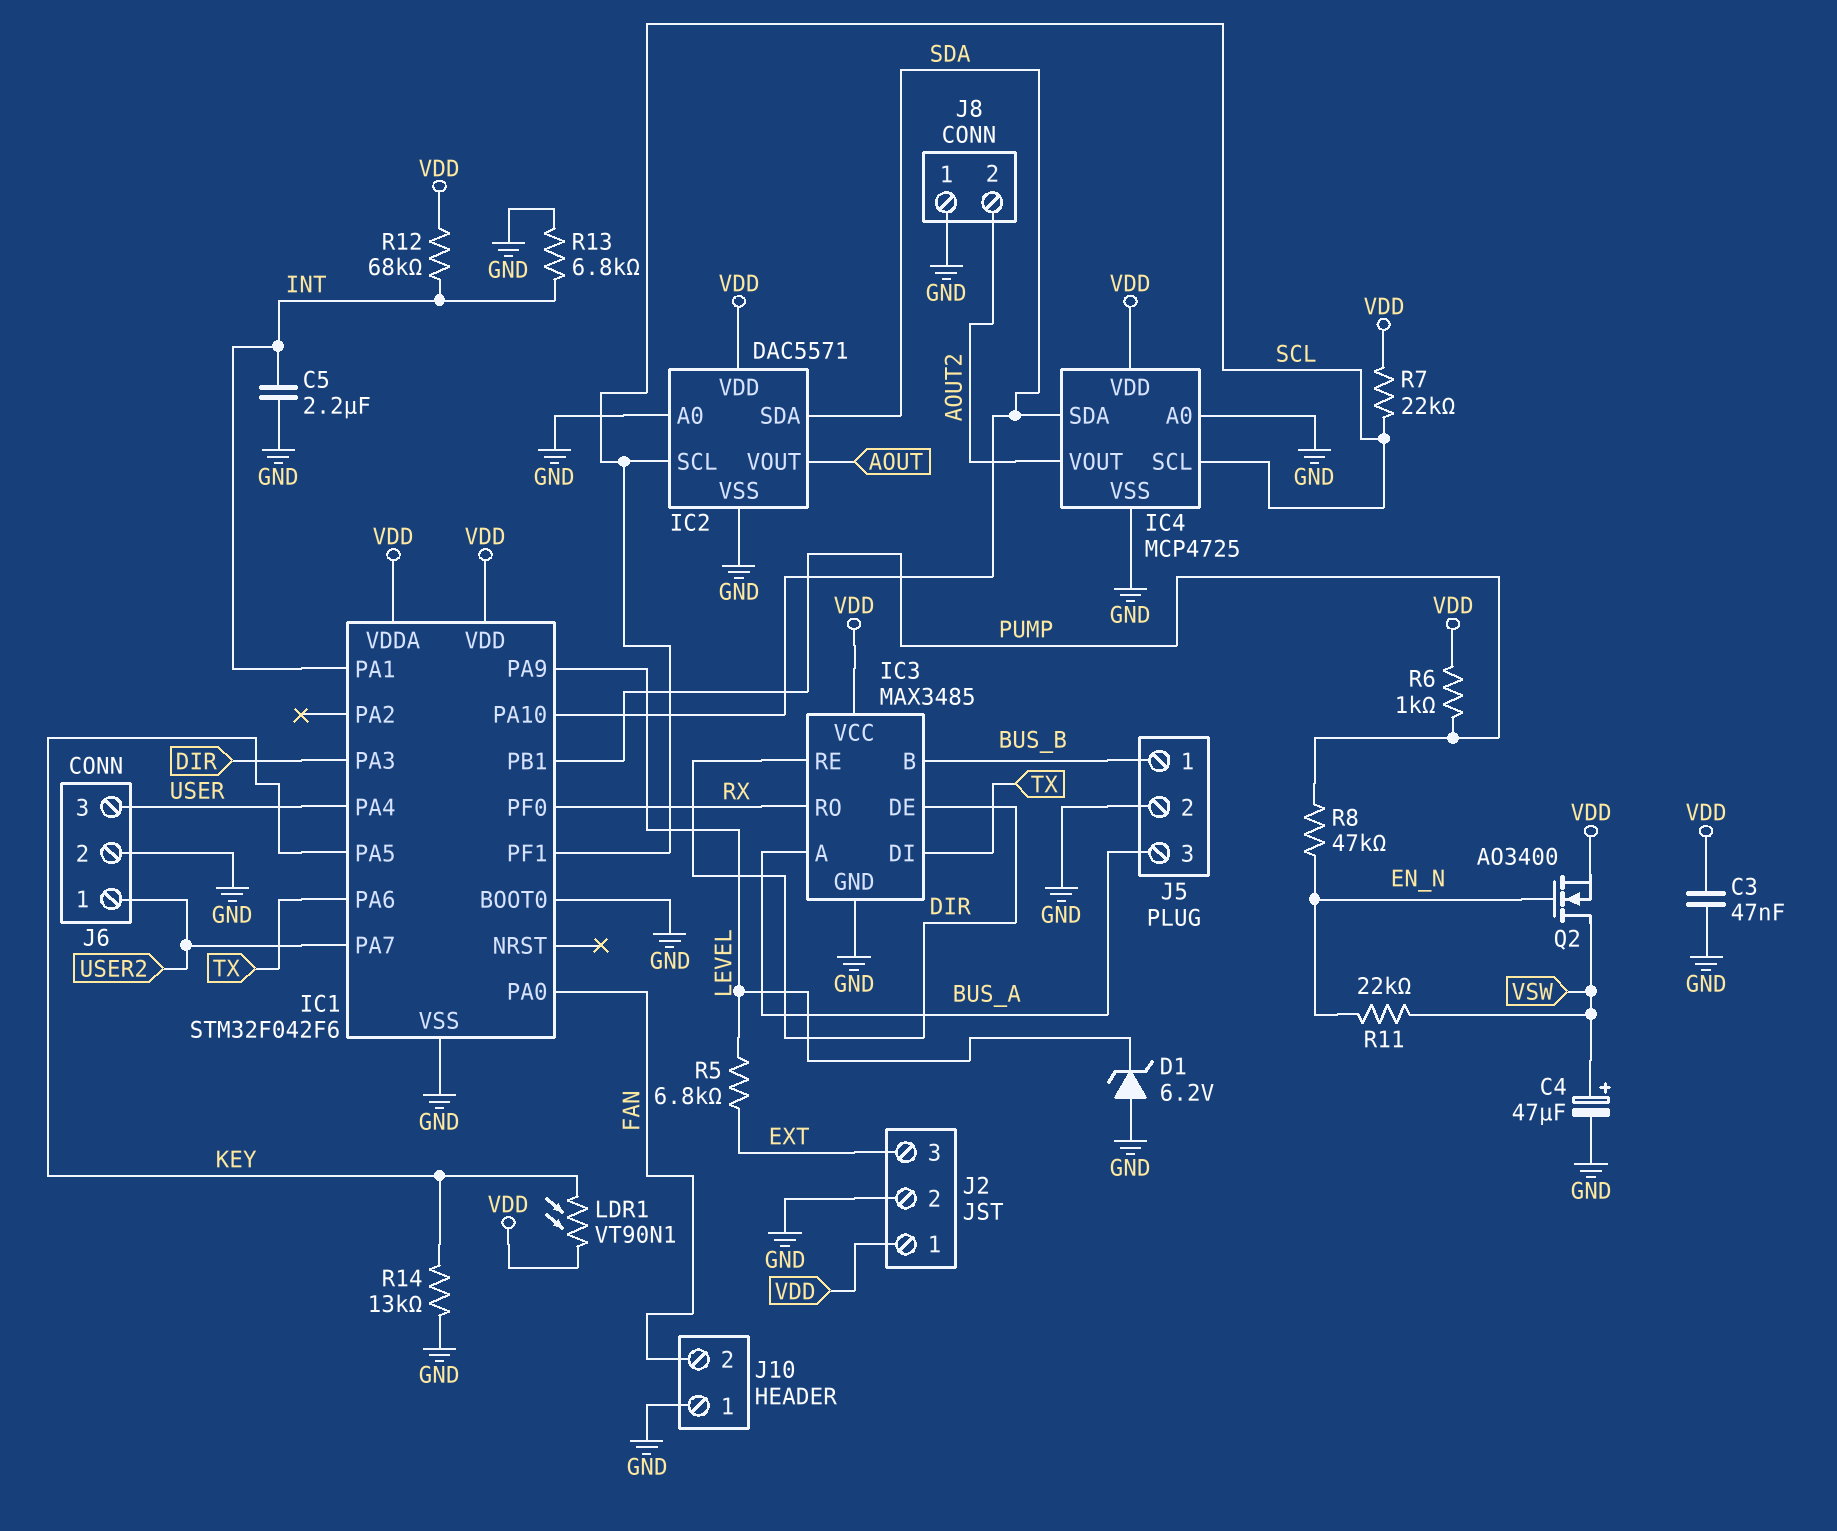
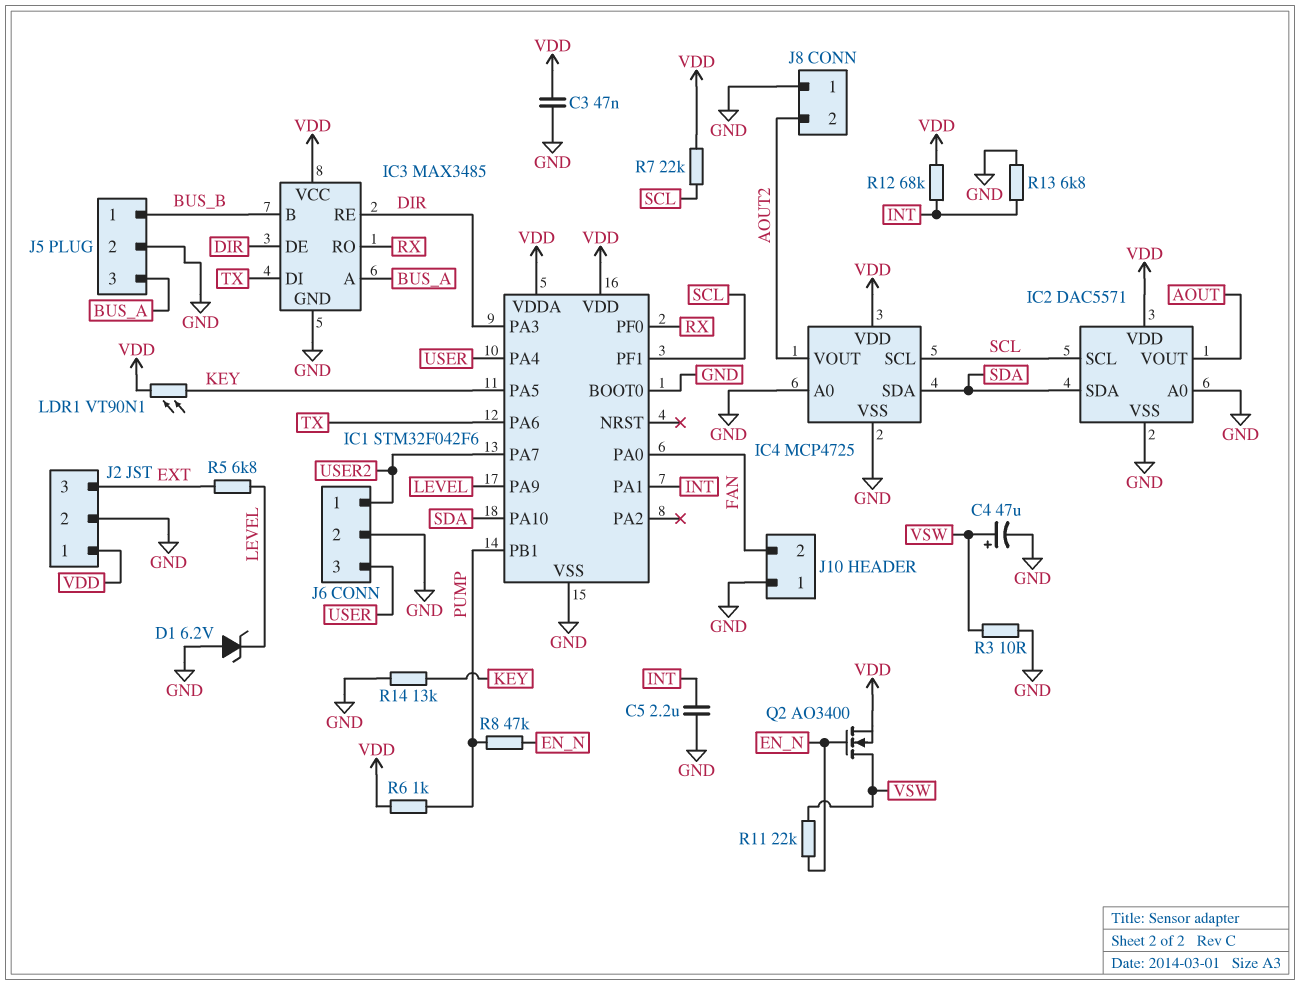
R3: none -> 10 (GND, VSW)

